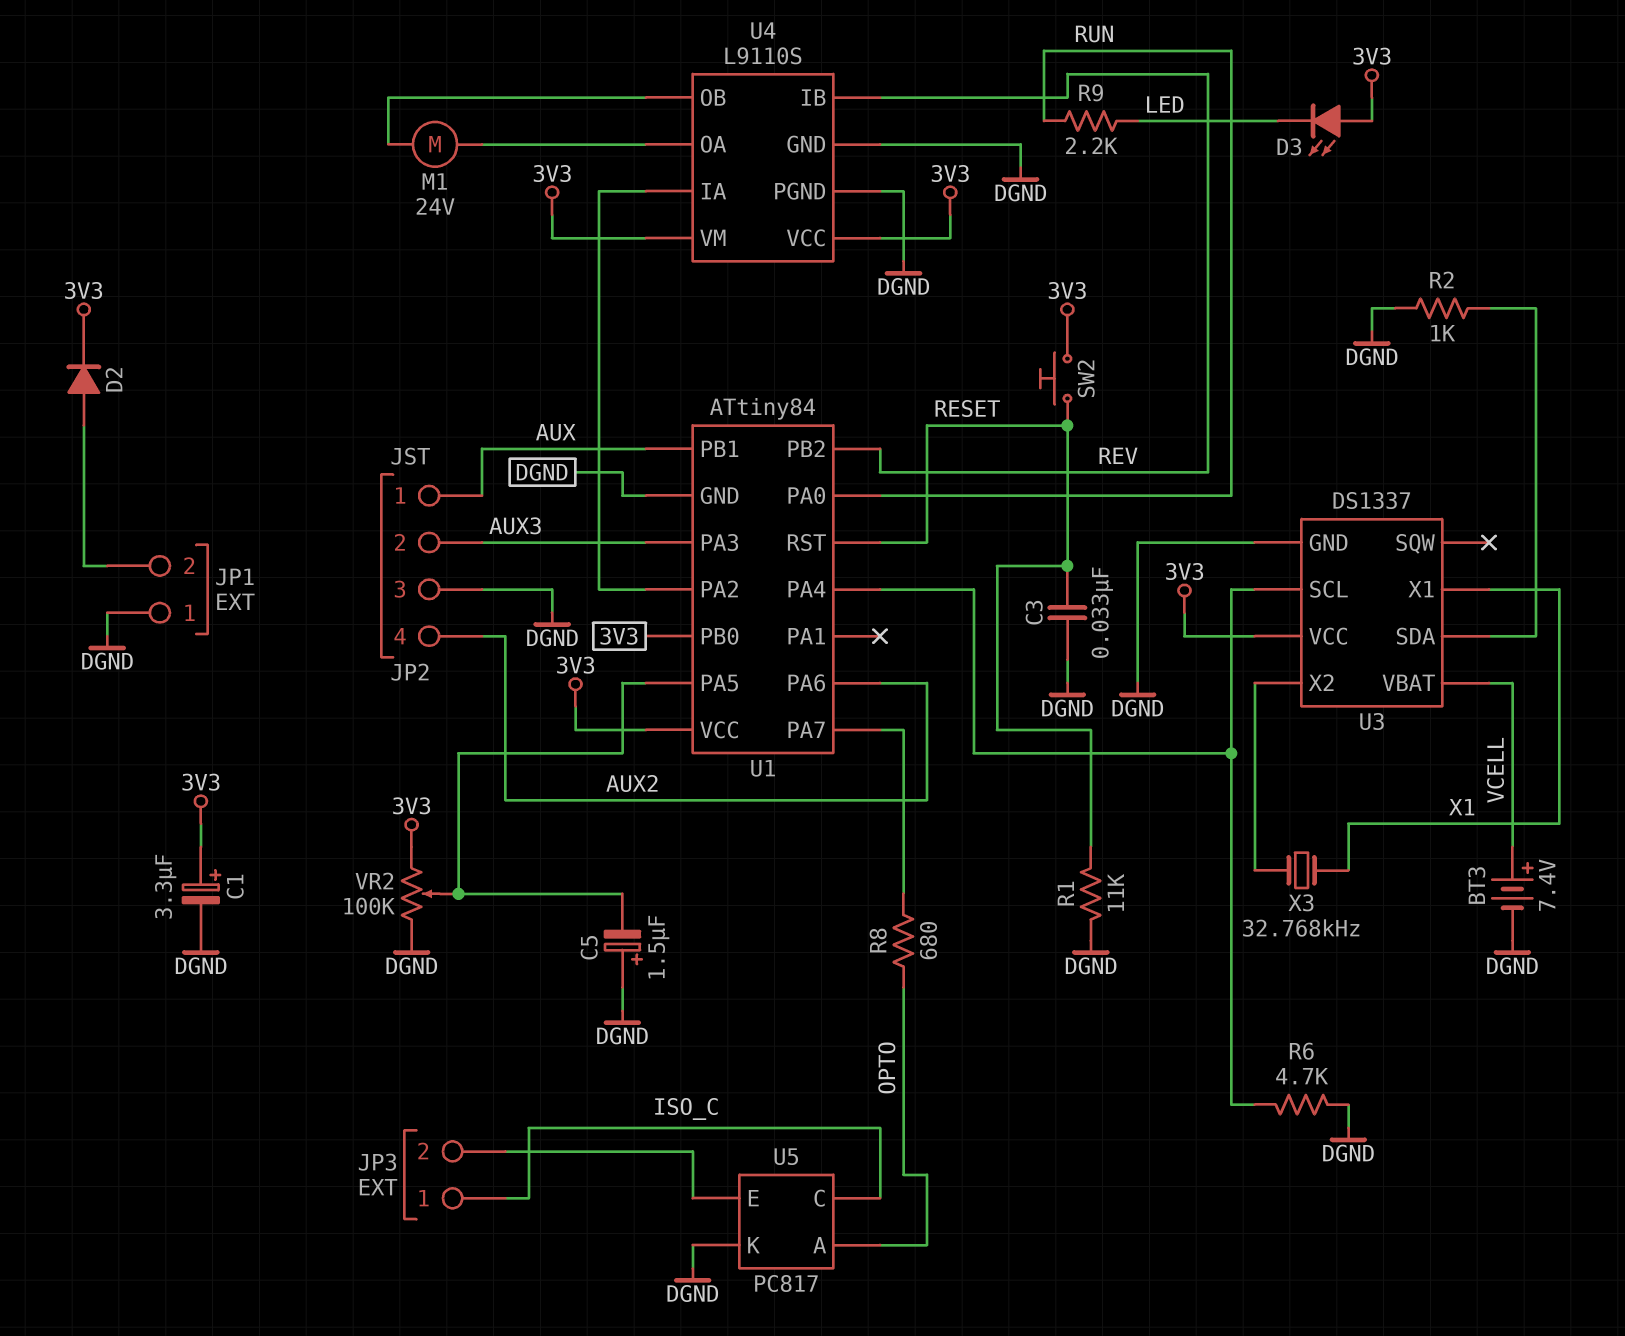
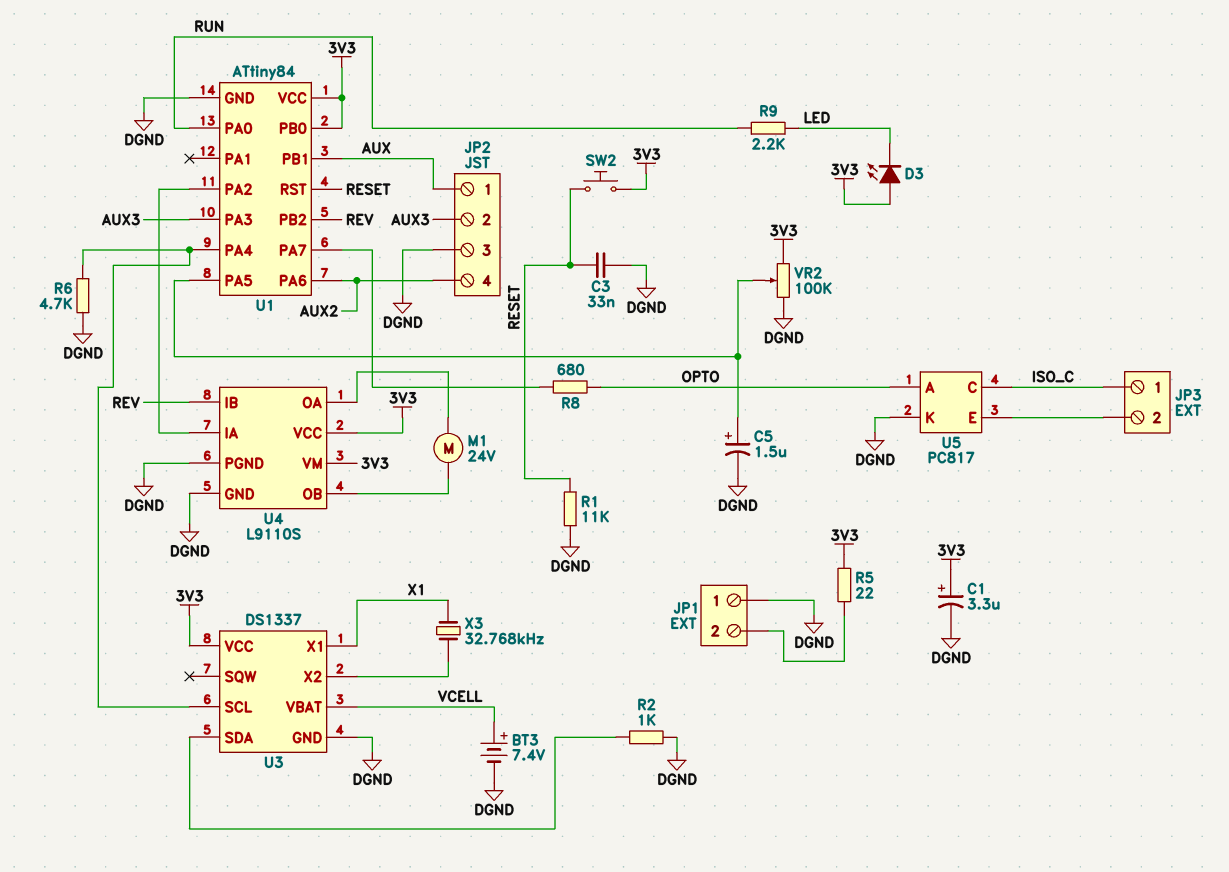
C5: 1.5uF (plus DGND, minus U1/PA5) -> 1.5uF (plus U1/PA5, minus DGND)
D2: diode (A JP1/2, K 3V3) -> none
R5: none -> 22 (3V3, JP1/2)

